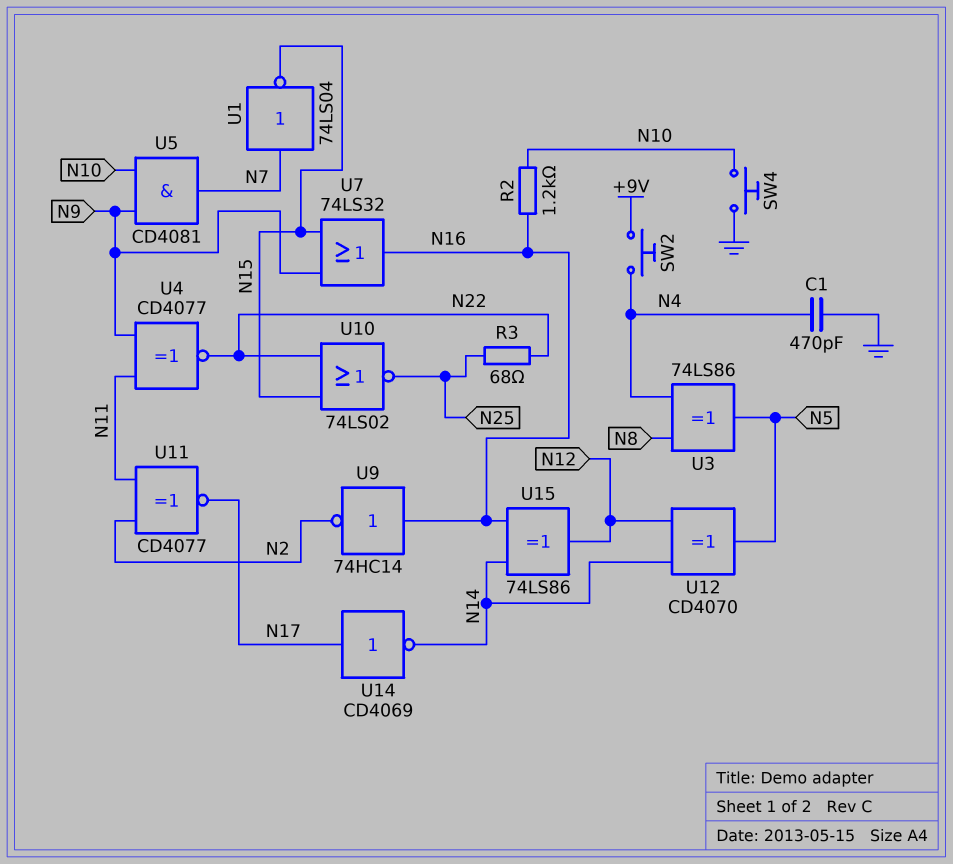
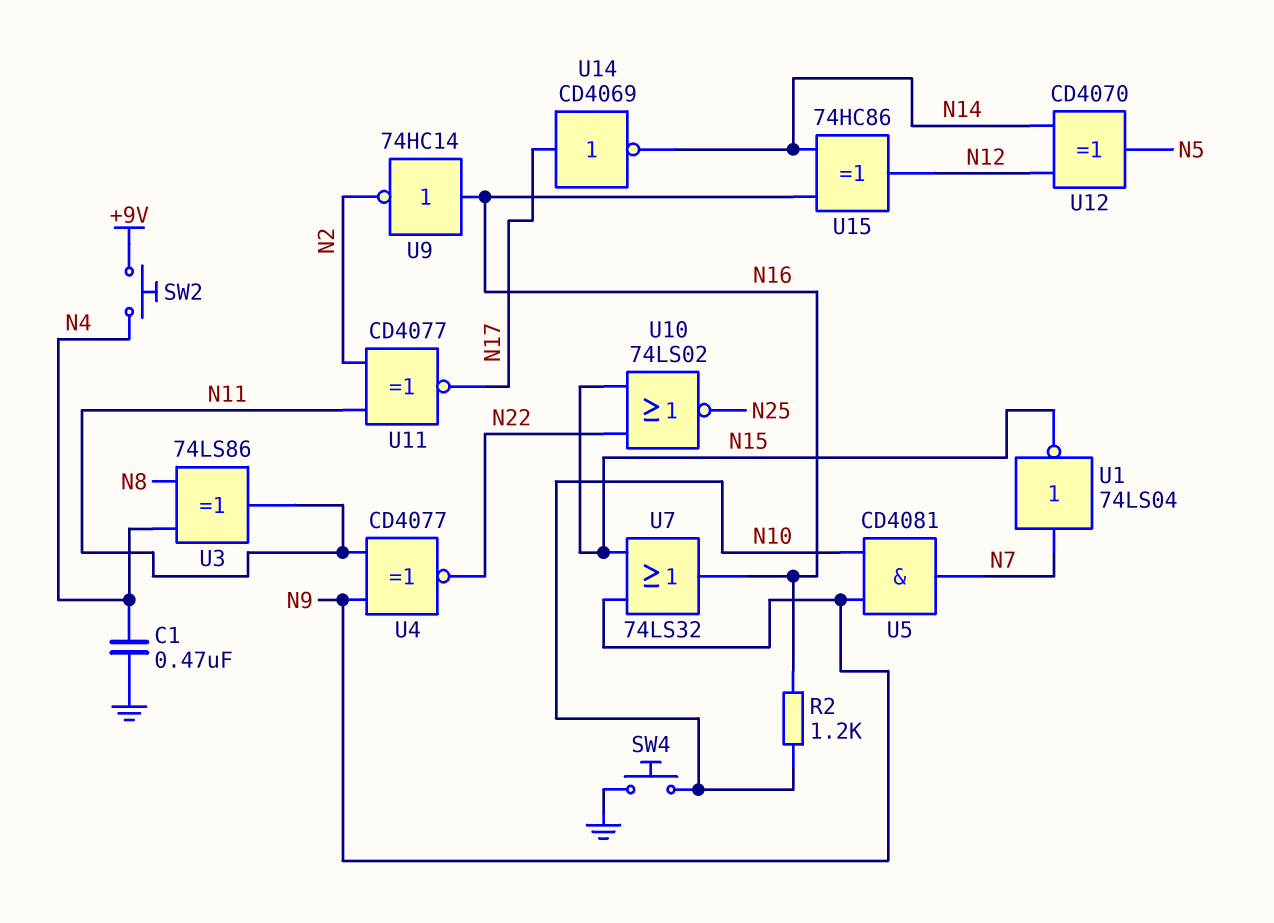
C1: 470pF (GND, N4) -> 470nF (GND, N4)
R3: 68 (N22, N25) -> none
U3: XOR 74LS86 (in N4, in N8, out N5) -> XOR 74LS86 (in N4, in N8, out N11)
U15: XOR 74LS86 (in N14, in N16, out N12) -> XOR 74HC86 (in N14, in N16, out N12)

